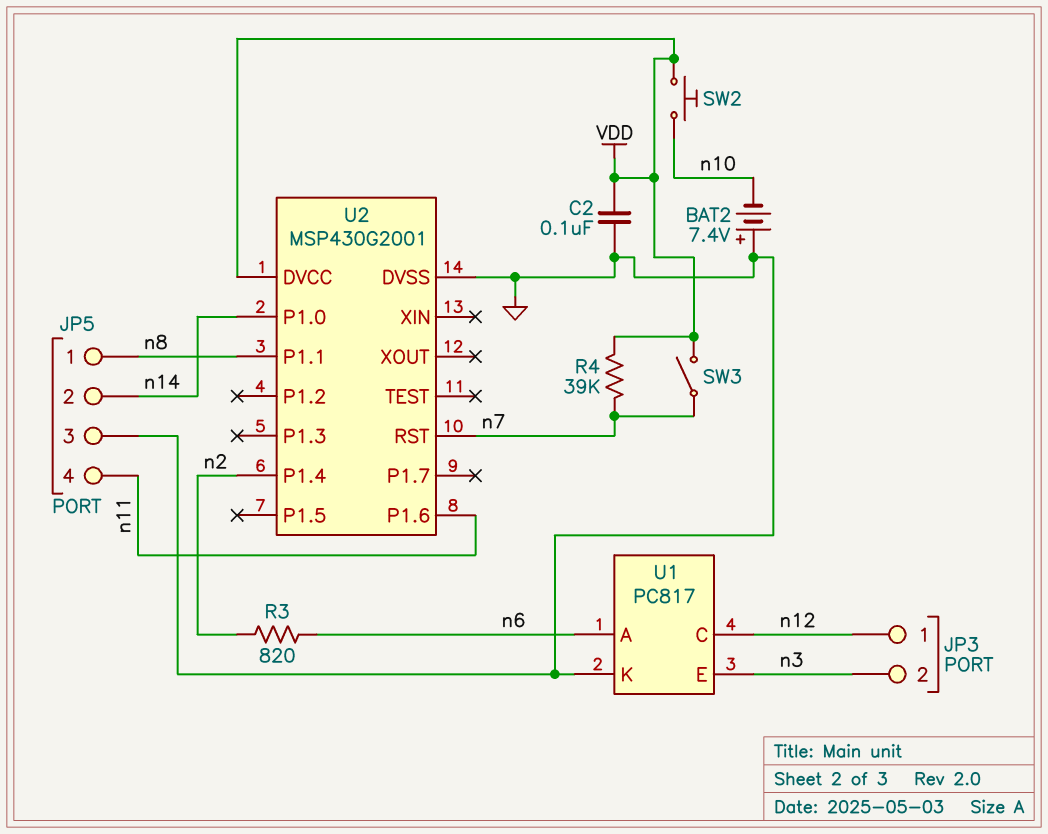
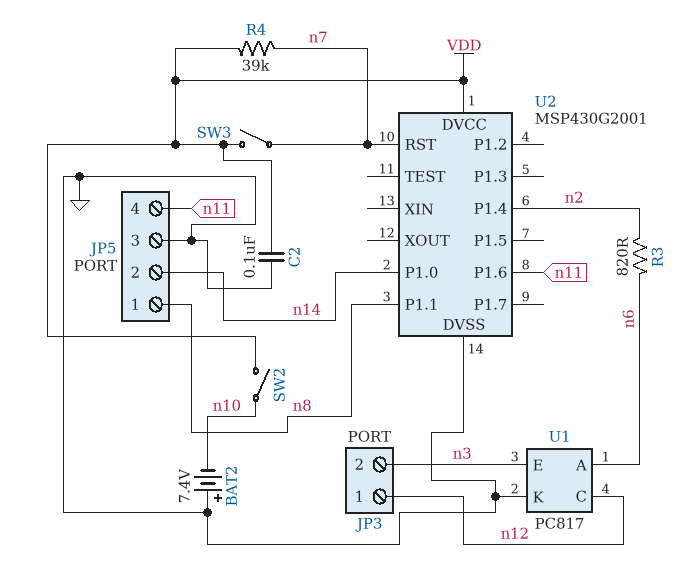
SW2: button (VDD, n10) -> switch (VDD, n10)

